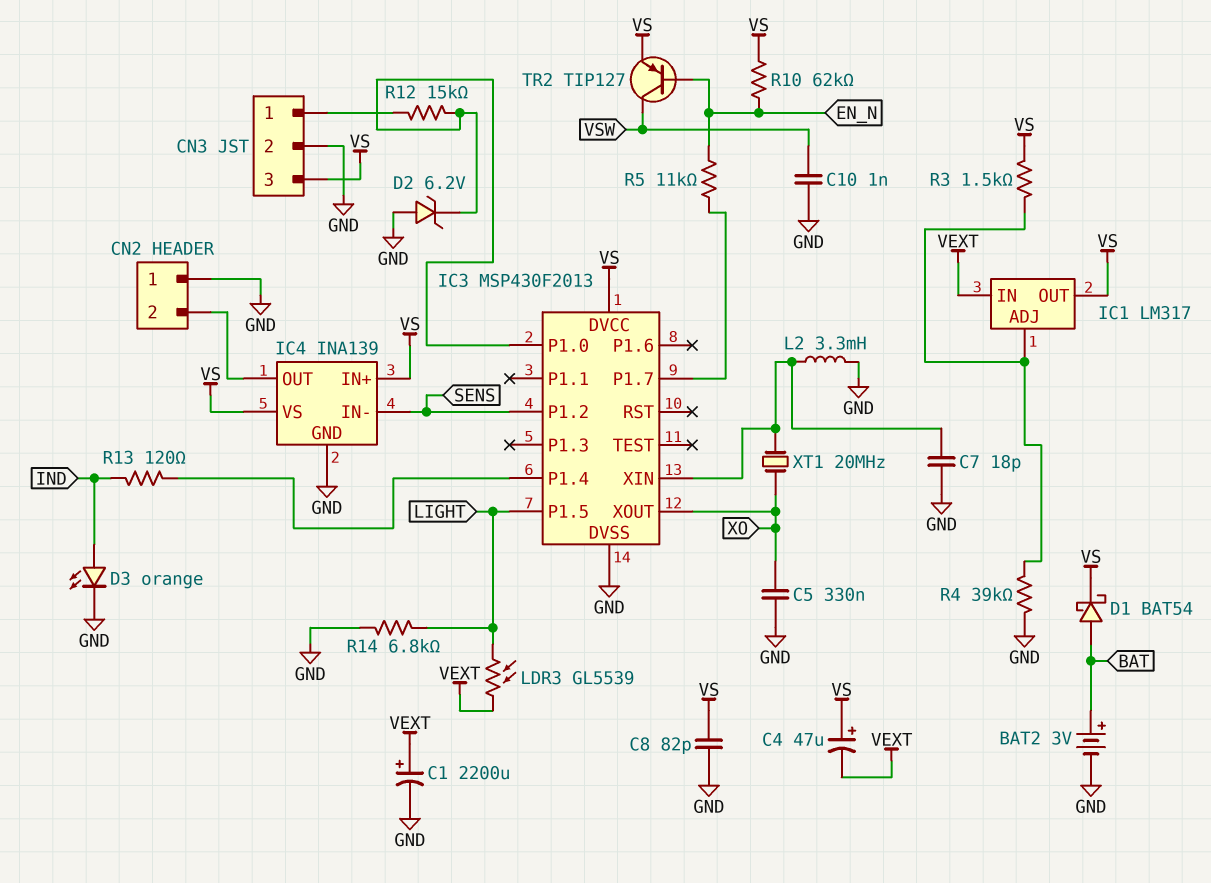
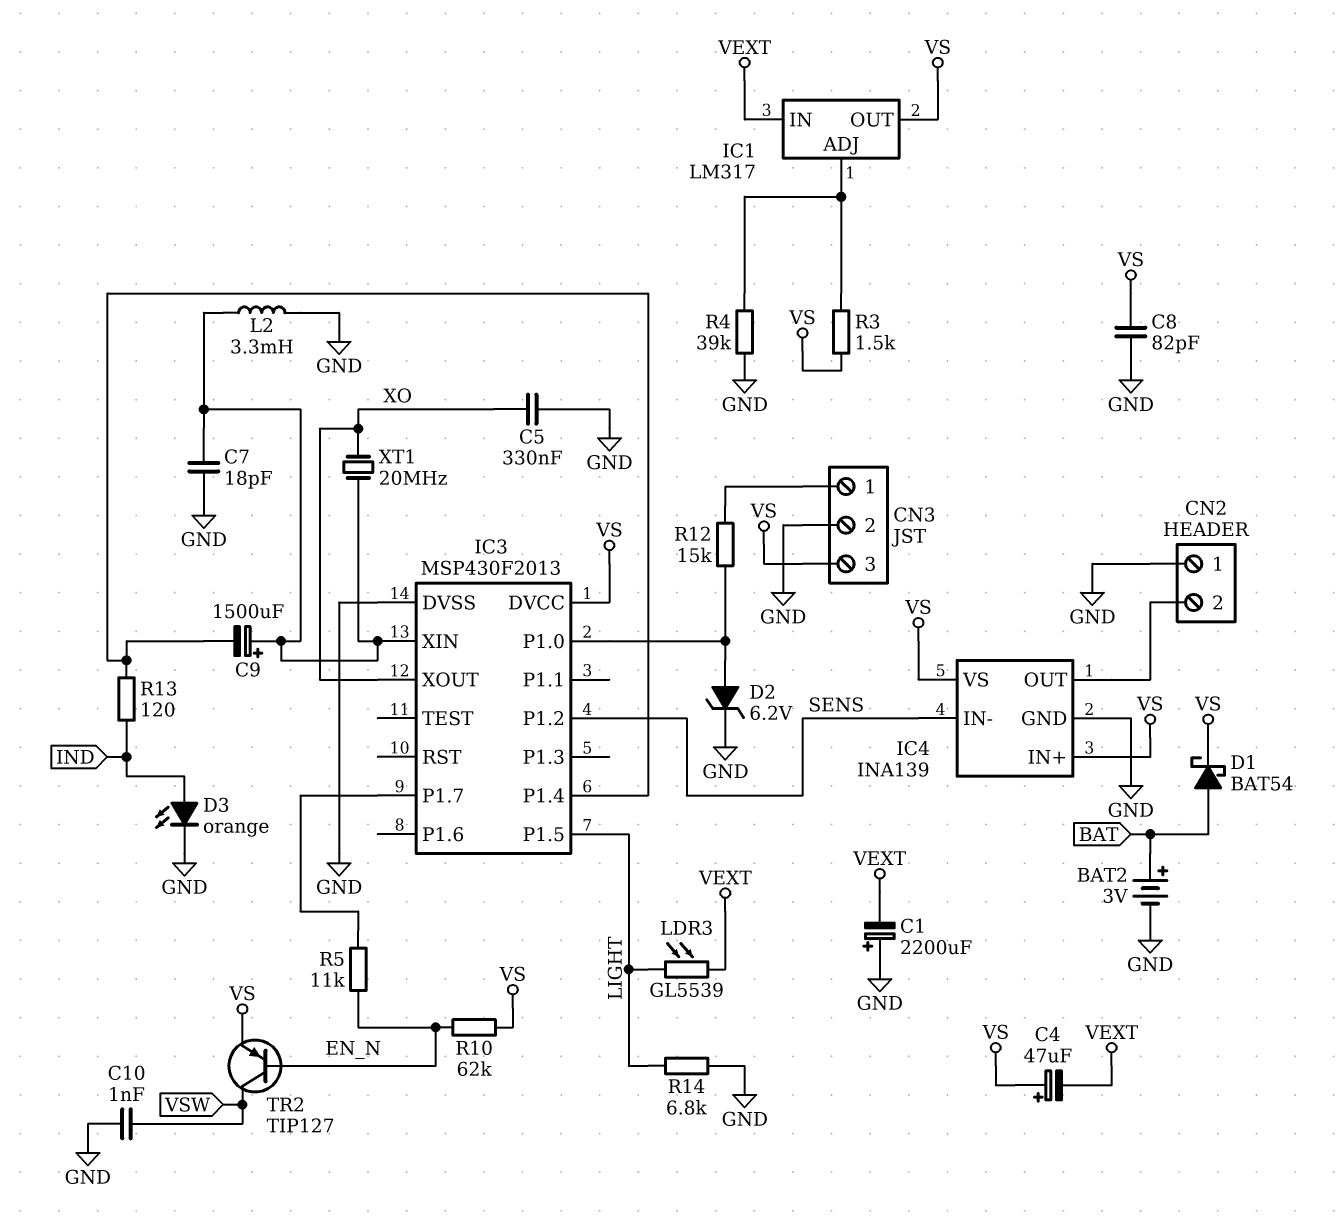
C1: 2200uF (plus VEXT, minus GND) -> 2200uF (plus GND, minus VEXT)
C9: none -> 1500uF (plus IC3/XIN, minus IC3/P1.4)
D2: zener 6.2V (A GND, K IC3/P1.0) -> zener 6.2V (A IC3/P1.0, K GND)

